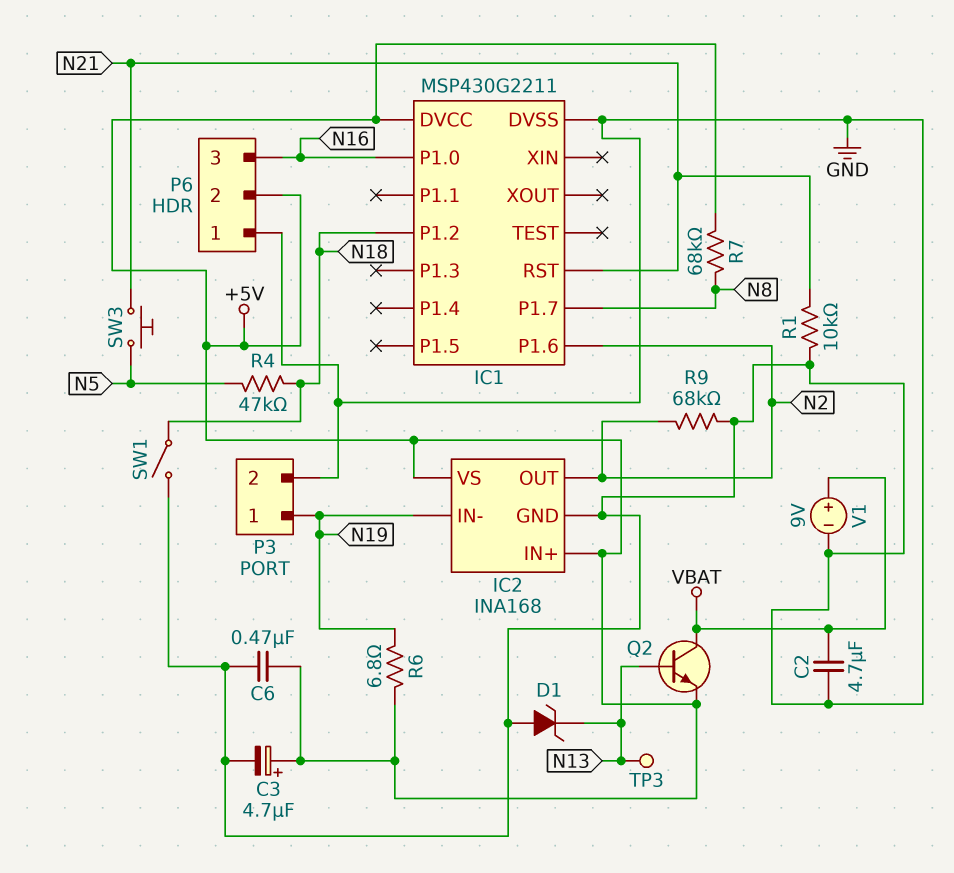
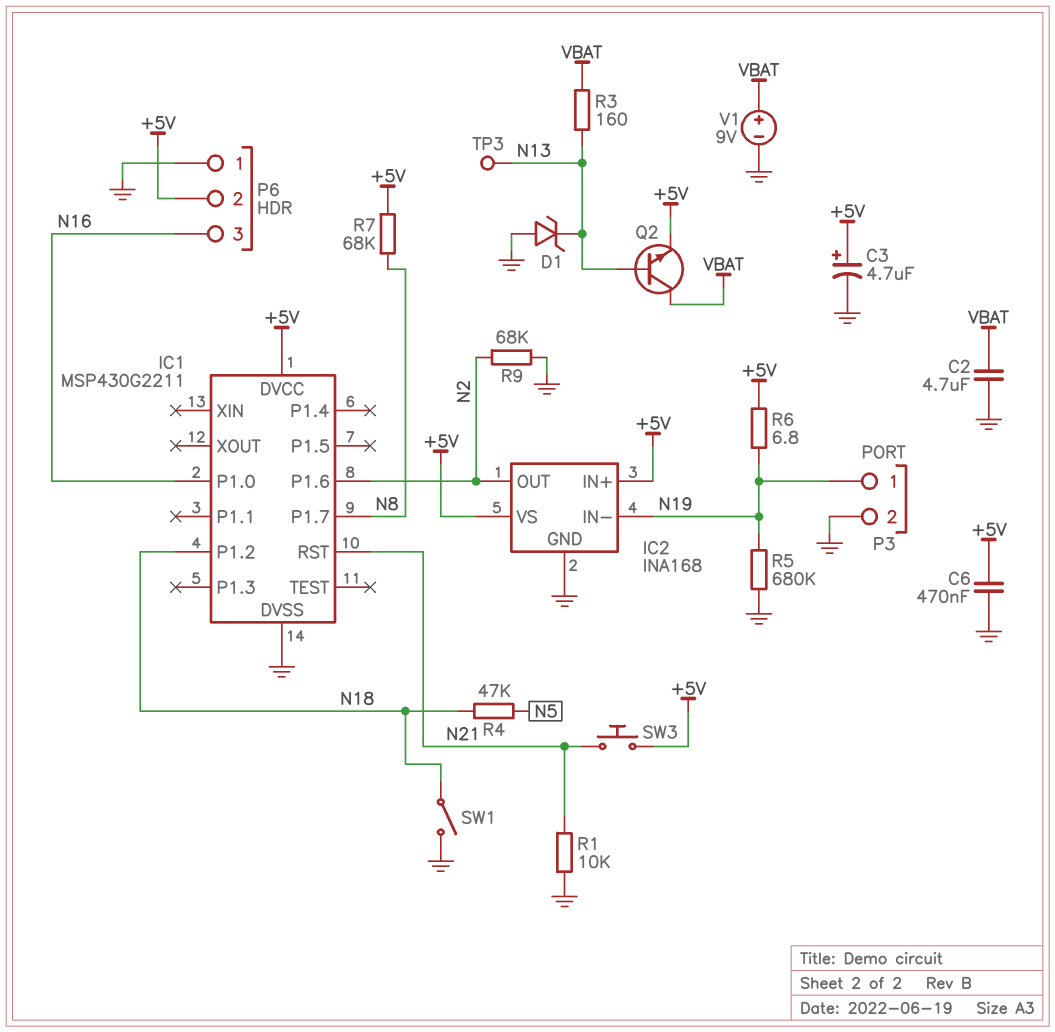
R3: none -> 160 (N13, VBAT)
R5: none -> 680k (GND, N19)
SW3: button (N5, N21) -> button (+5V, N21)

